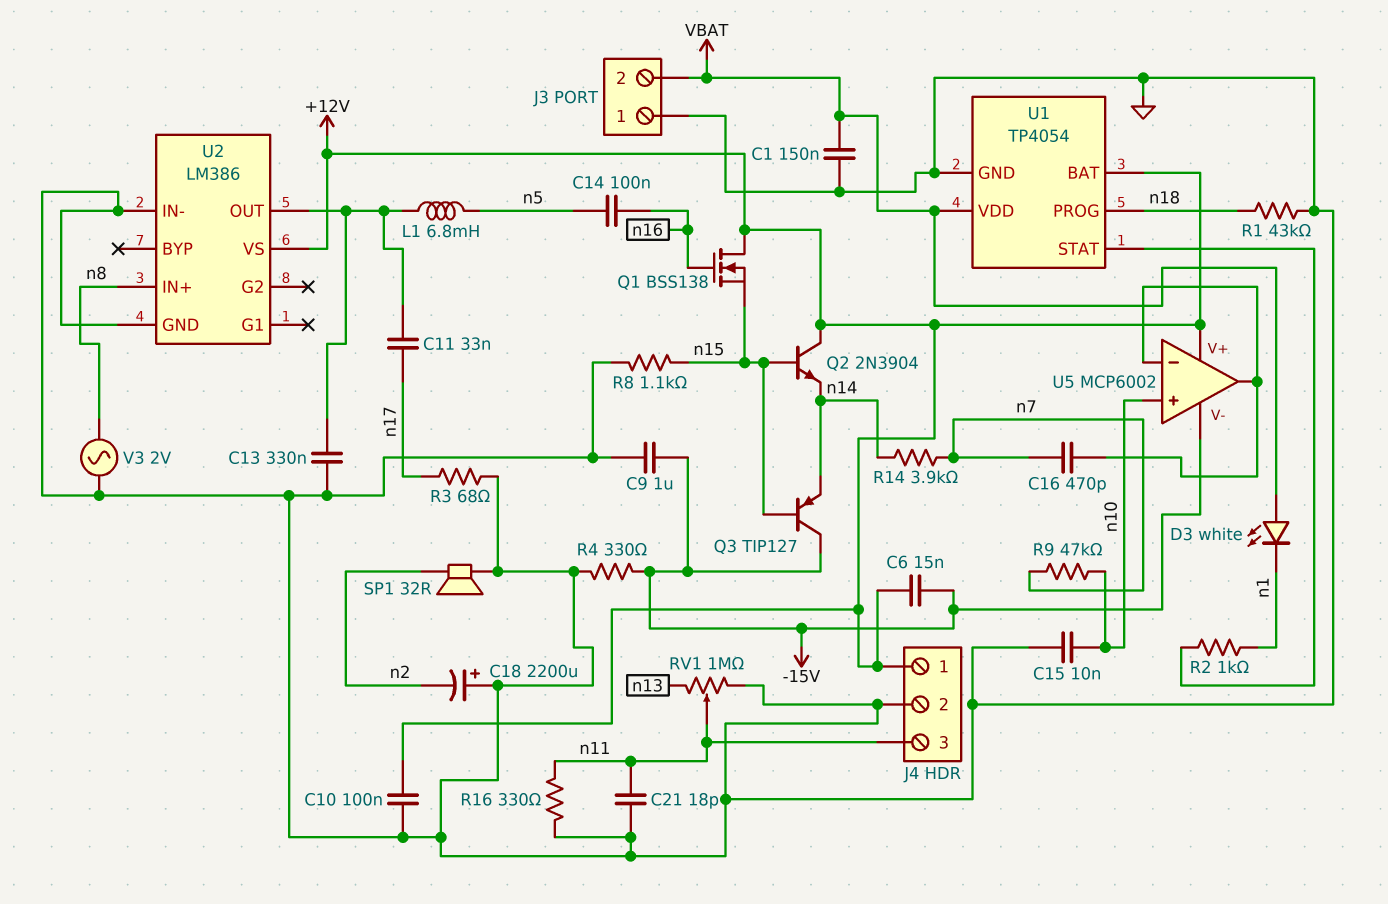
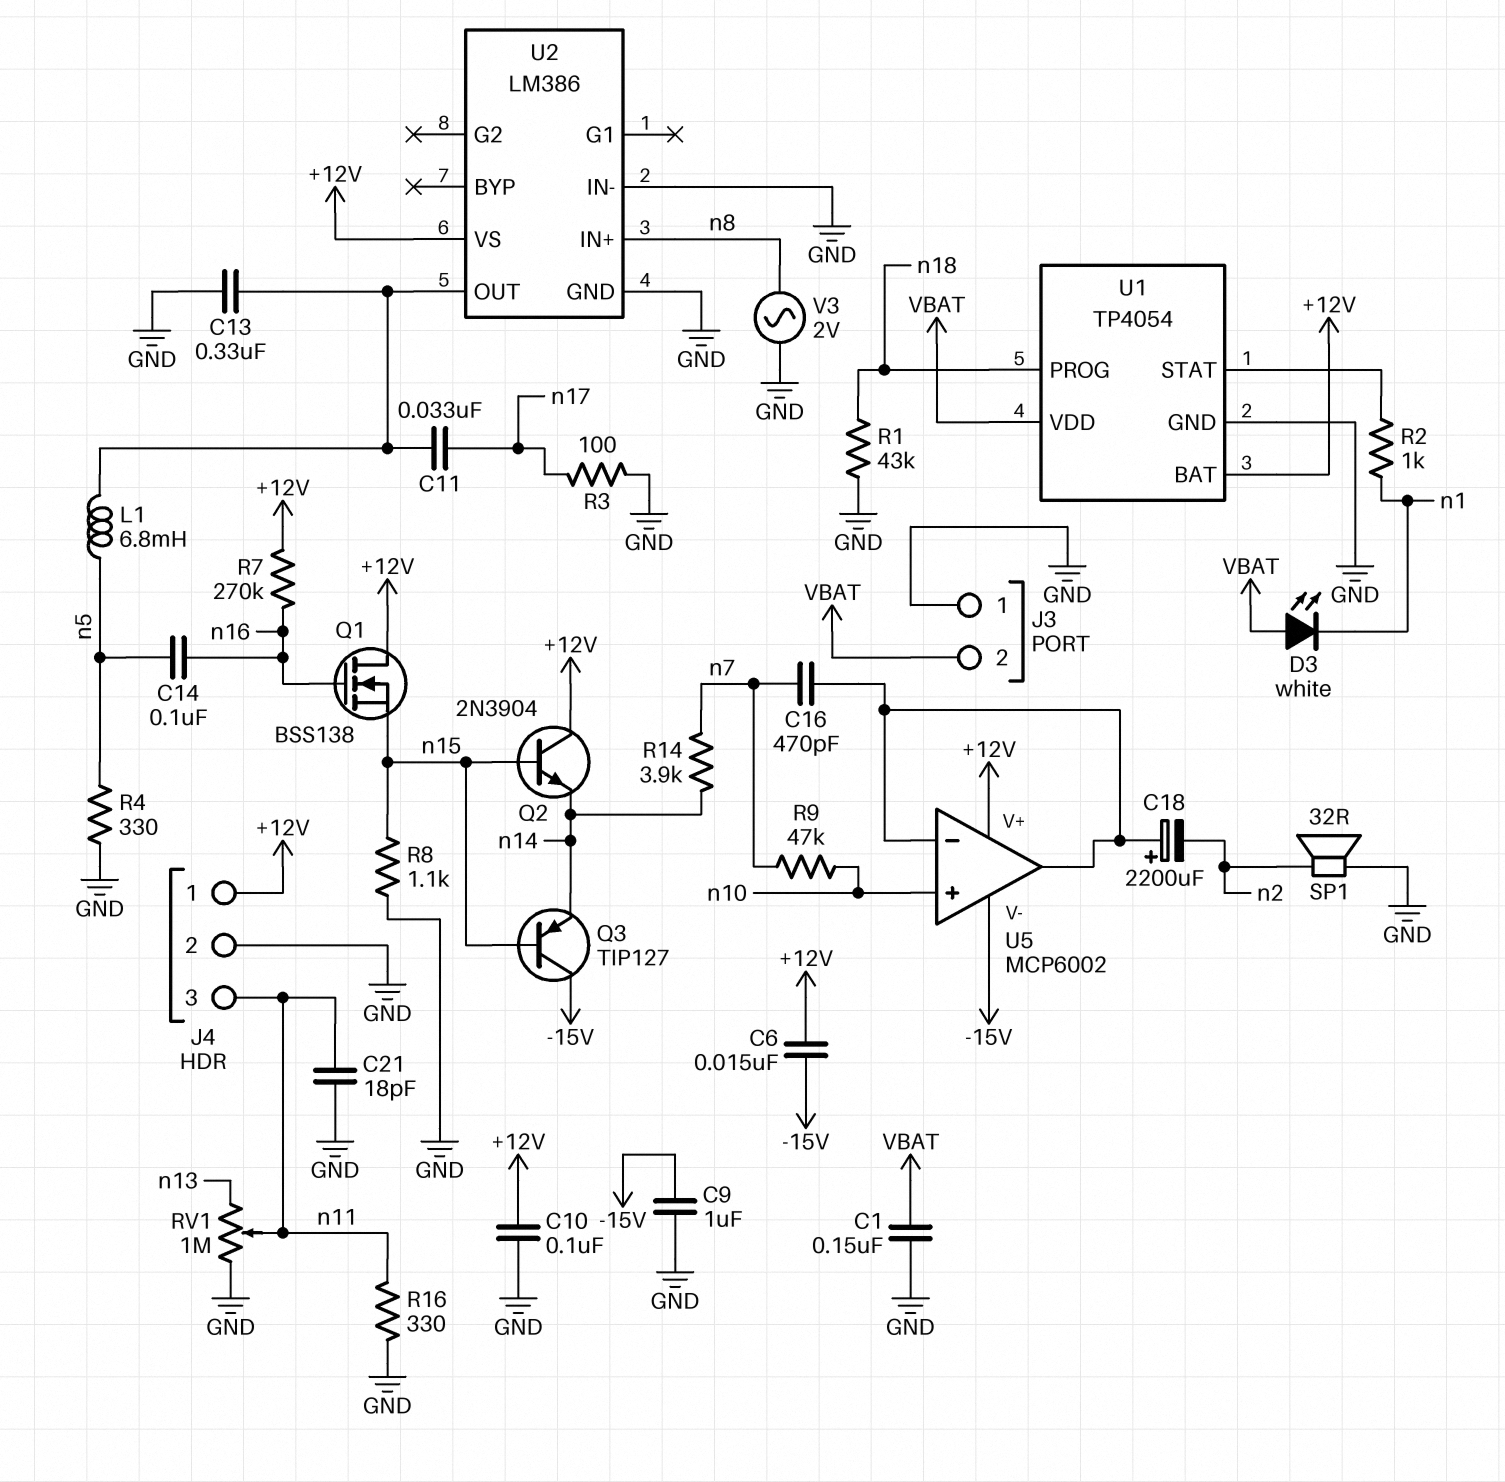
C15: 10nF (GND, n10) -> none
C18: 2200uF (plus GND, minus n2) -> 2200uF (plus U5/in-, minus n2)
R3: 68 (GND, n17) -> 100 (GND, n17)
R4: 330 (-15V, GND) -> 330 (GND, n5)
R7: none -> 270k (+12V, n16)

